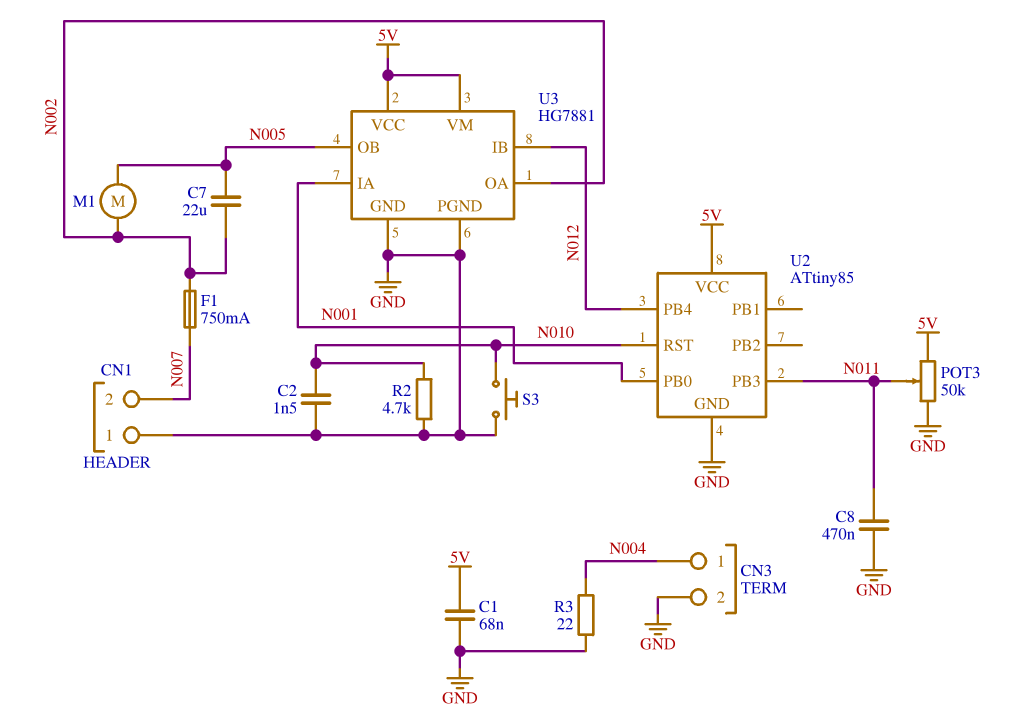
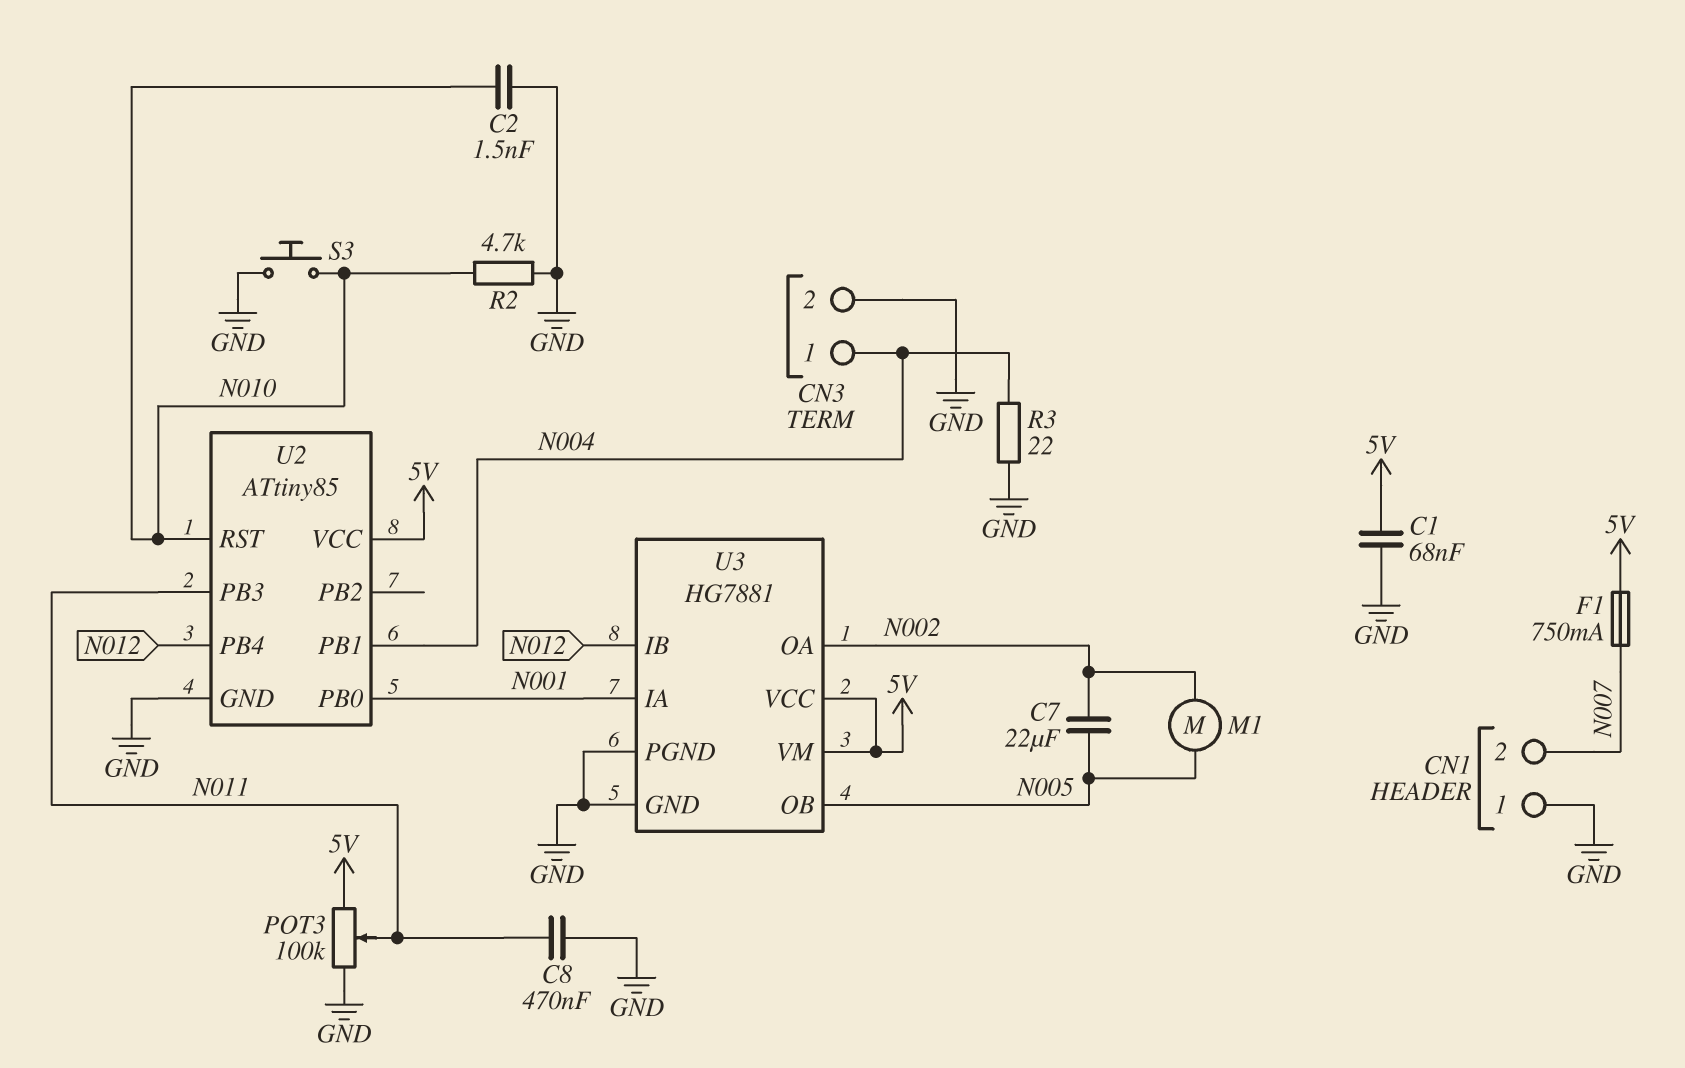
F1: 750mA (N002, N007) -> 750mA (5V, N007)
POT3: 50k (5V, GND, wiper N011) -> 100k (5V, GND, wiper N011)
U2 pin PB1: none -> N004

